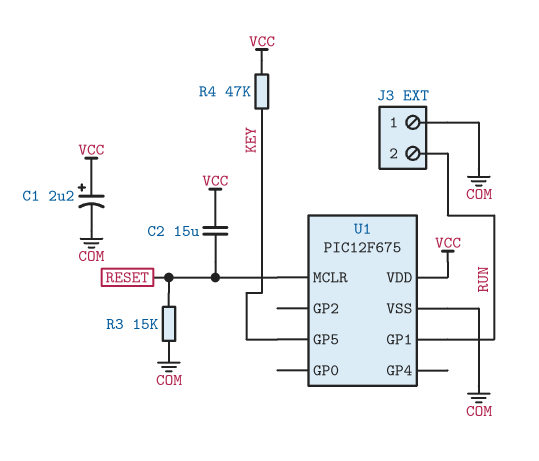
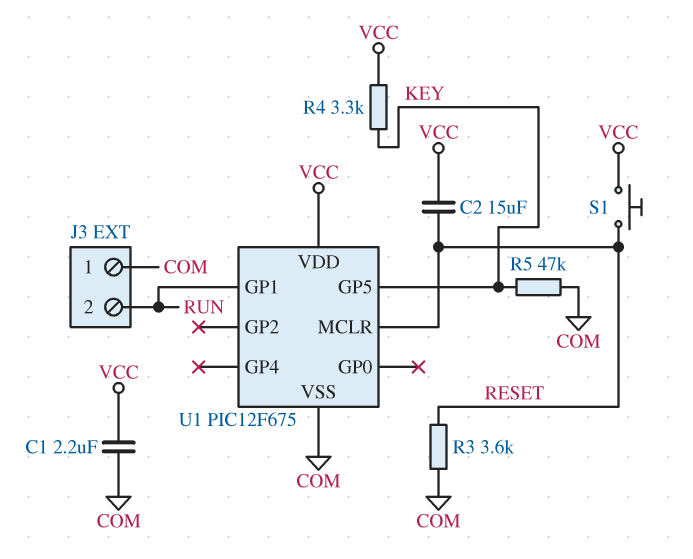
C1: 2.2uF (plus VCC, minus COM) -> 2.2uF (COM, VCC)
R3: 15k (COM, RESET) -> 3.6k (COM, RESET)
R4: 47k (KEY, VCC) -> 3.3k (KEY, VCC)
R5: none -> 47k (COM, KEY)
S1: none -> button (RESET, VCC)

